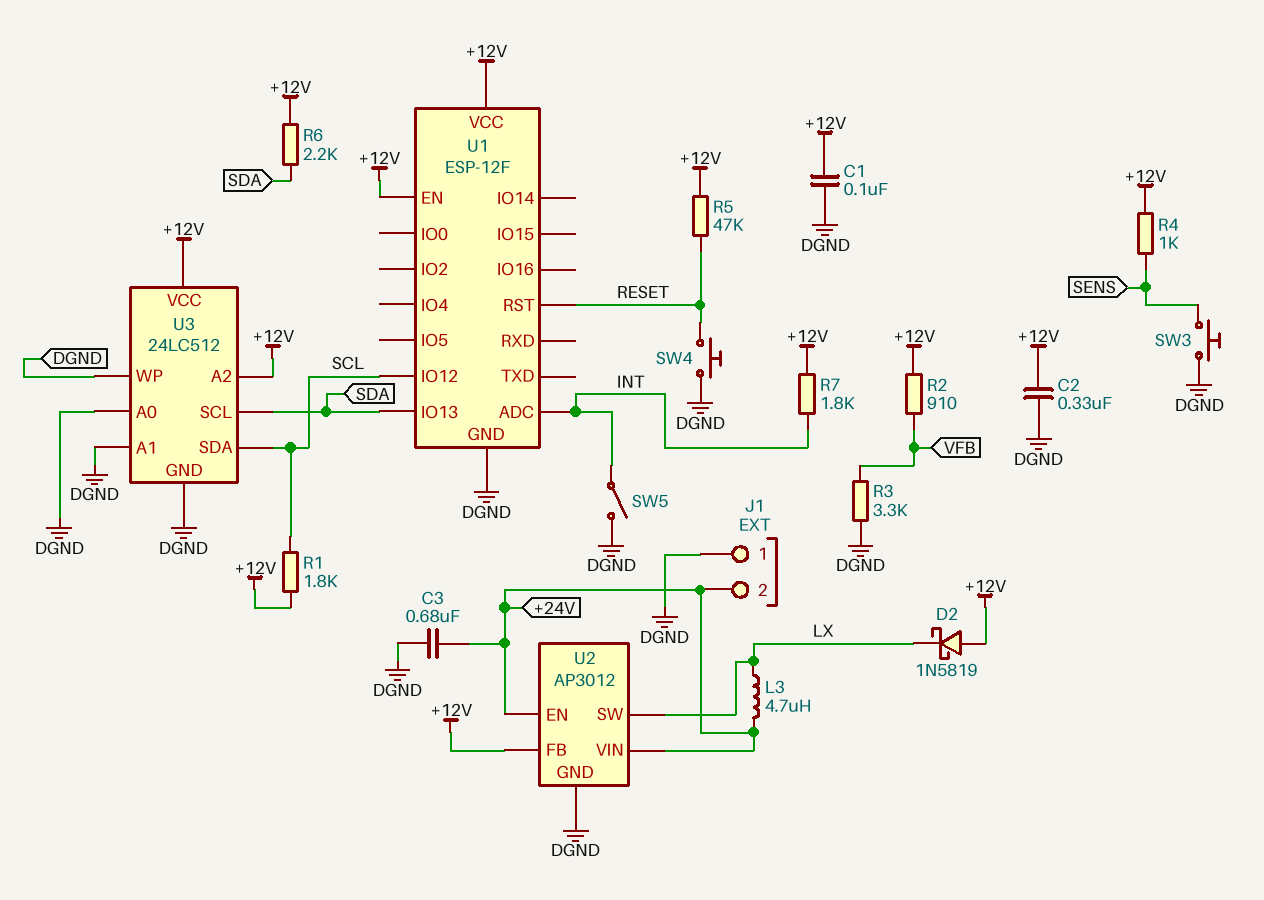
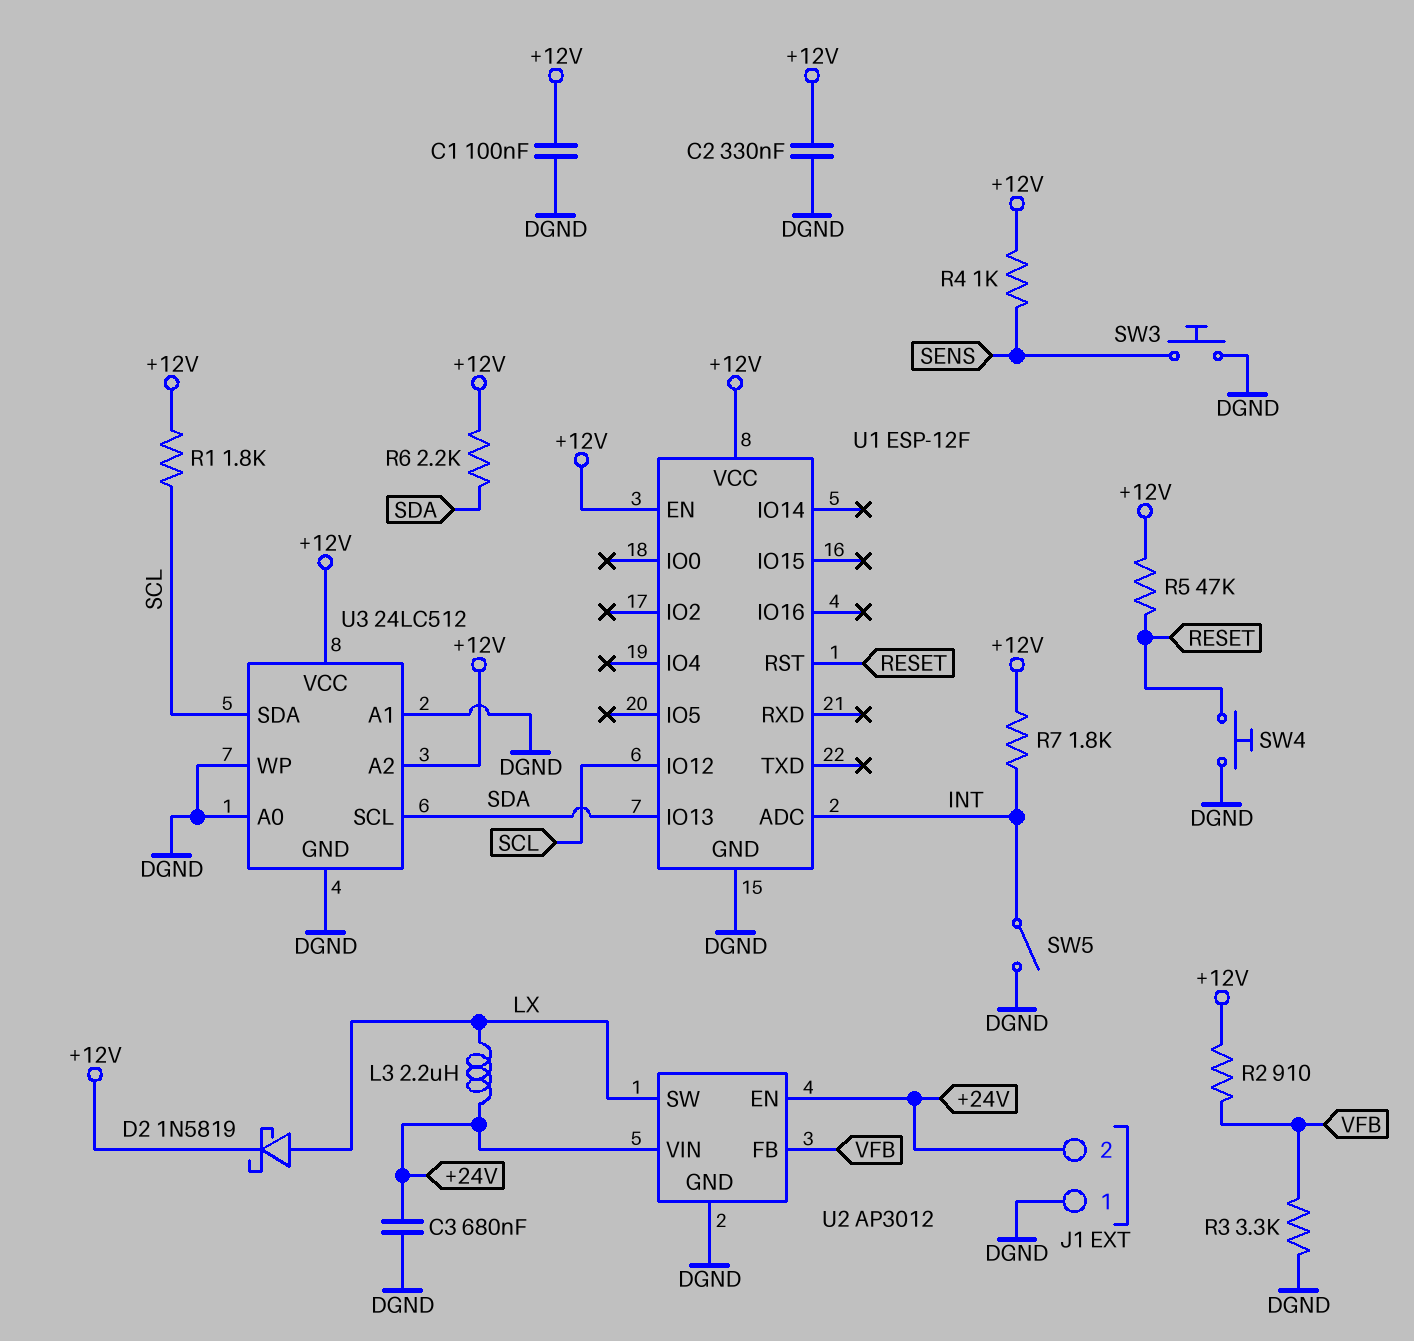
D2: schottky 1N5819 (A +12V, K LX) -> schottky 1N5819 (A LX, K +12V)
L3: 4.7uH (+24V, LX) -> 2.2uH (+24V, LX)
U2 pin FB: +12V -> VFB

